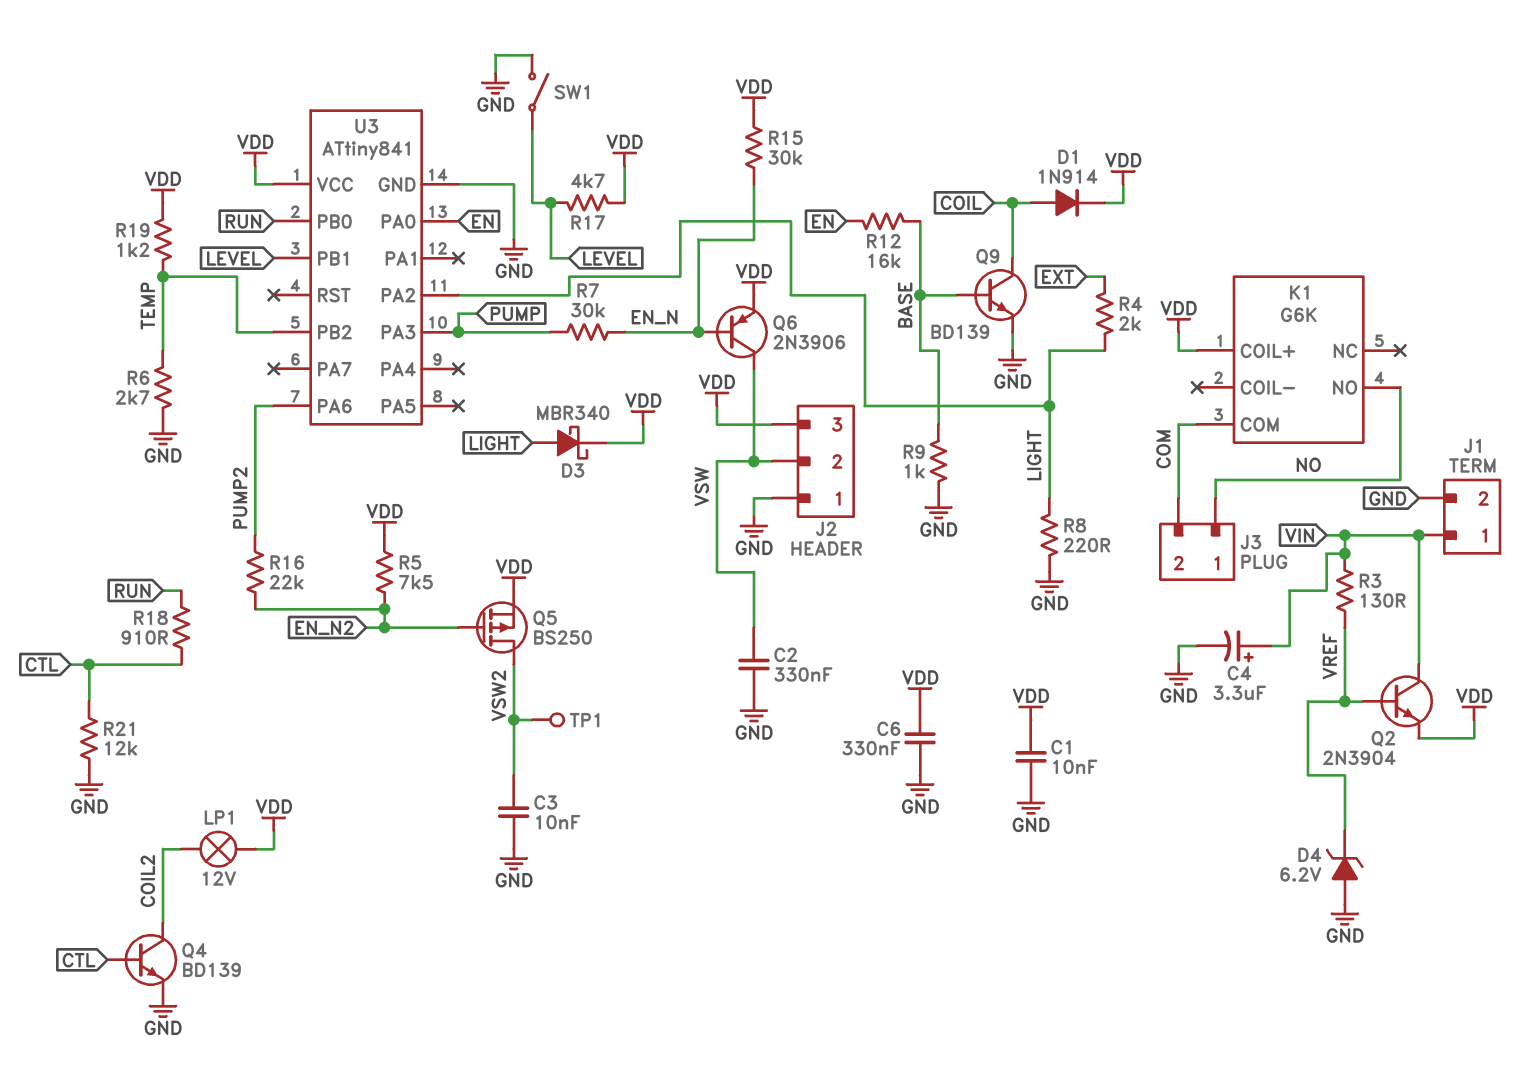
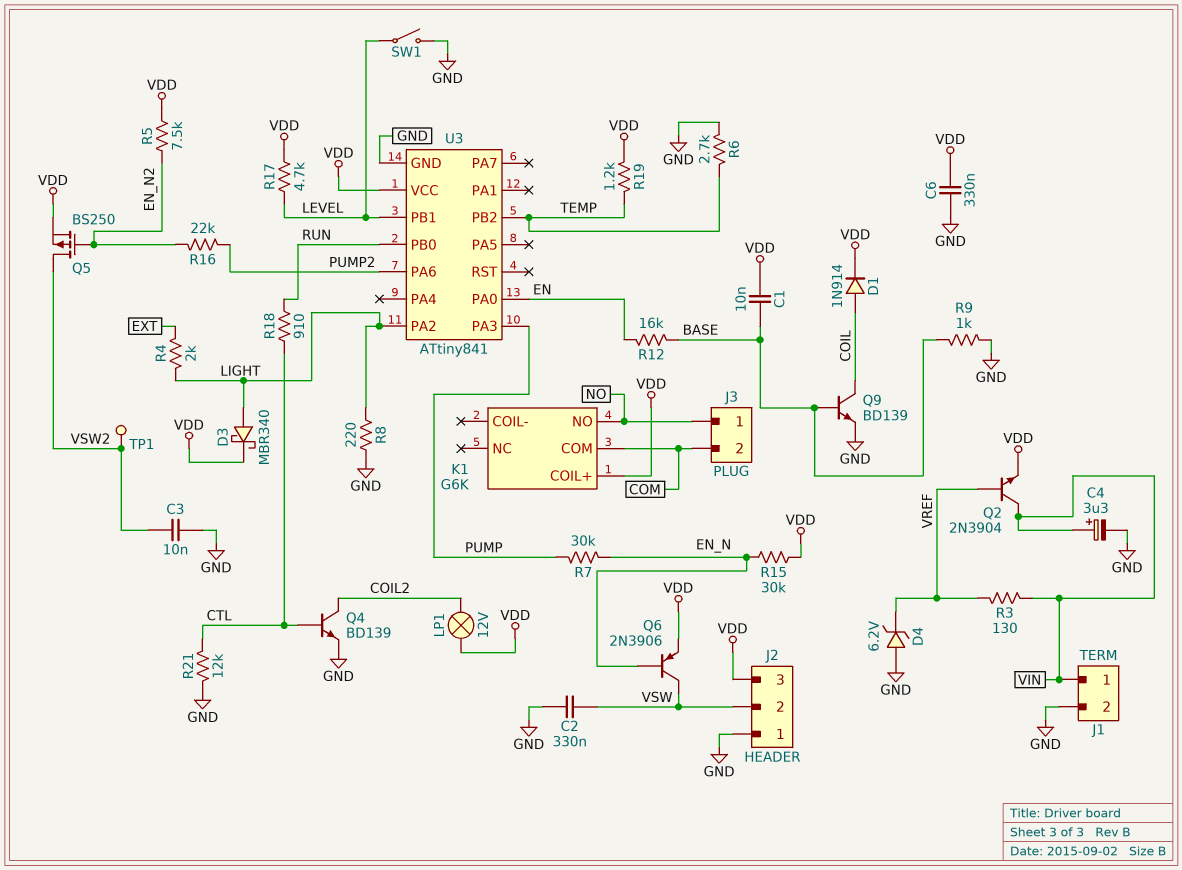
C1: 10nF (GND, VDD) -> 10nF (BASE, VDD)

